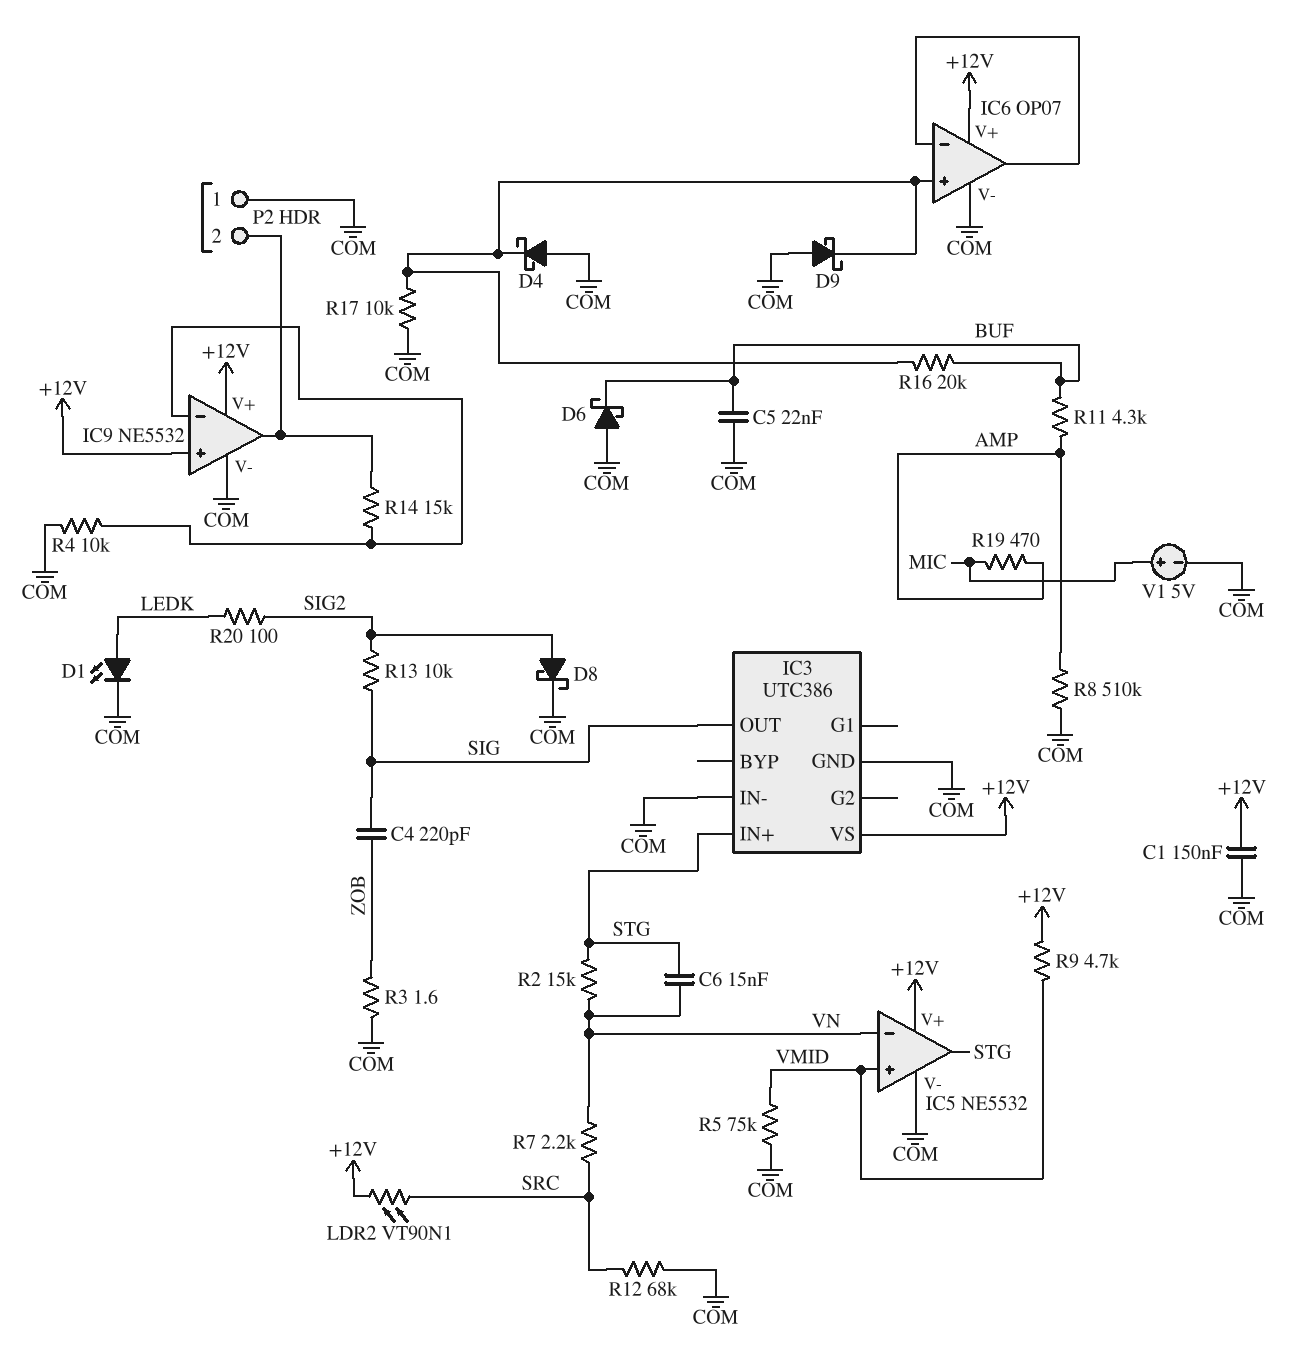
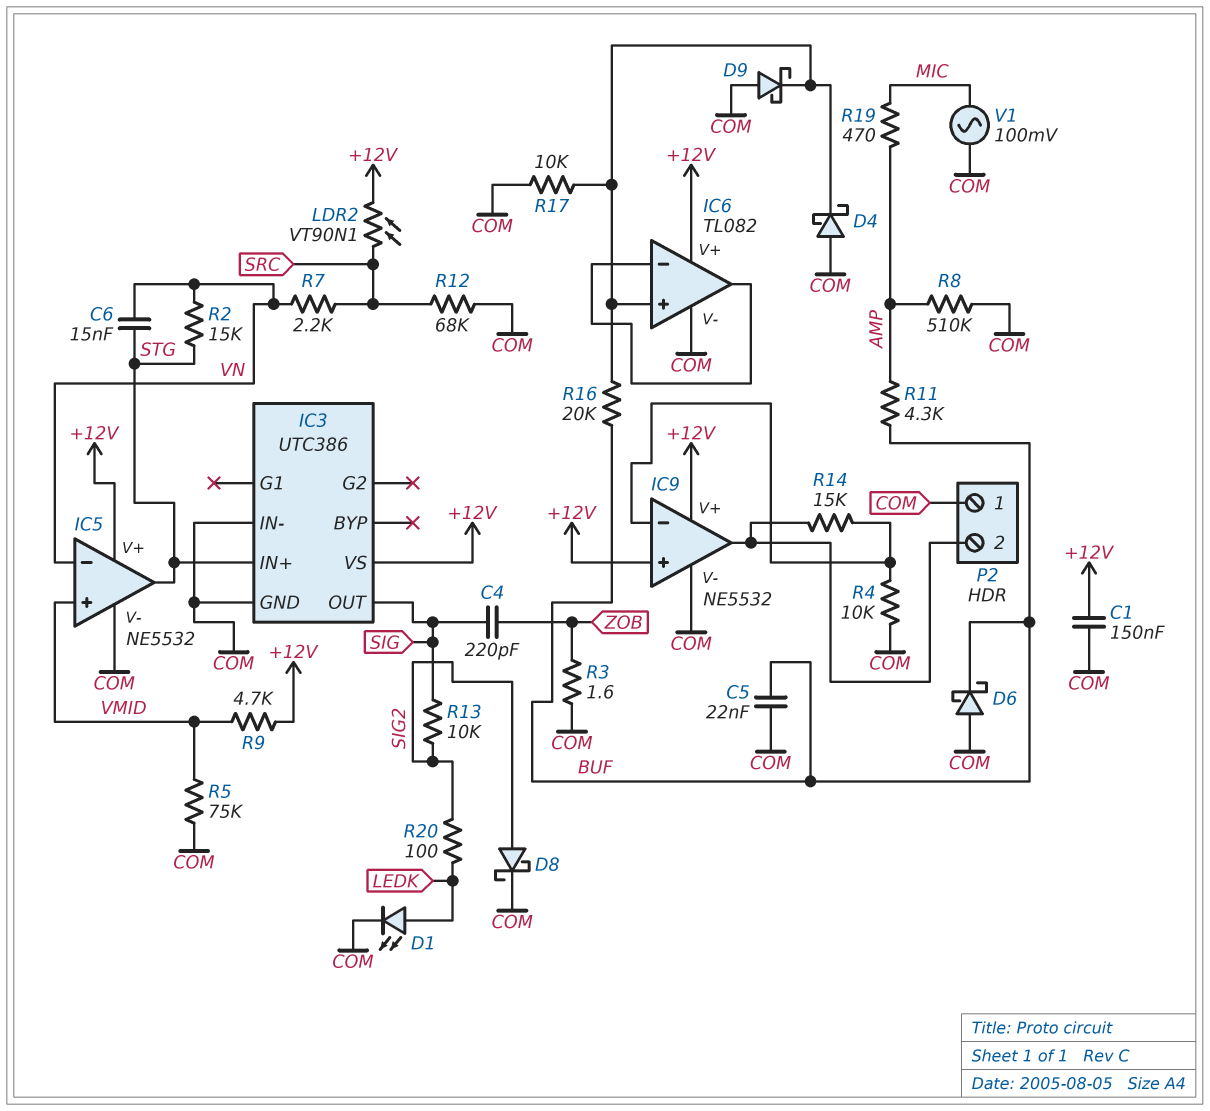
IC6: OP07 -> TL082
V1: 5V (plus MIC, minus COM) -> AC 100mV (COM, MIC)

